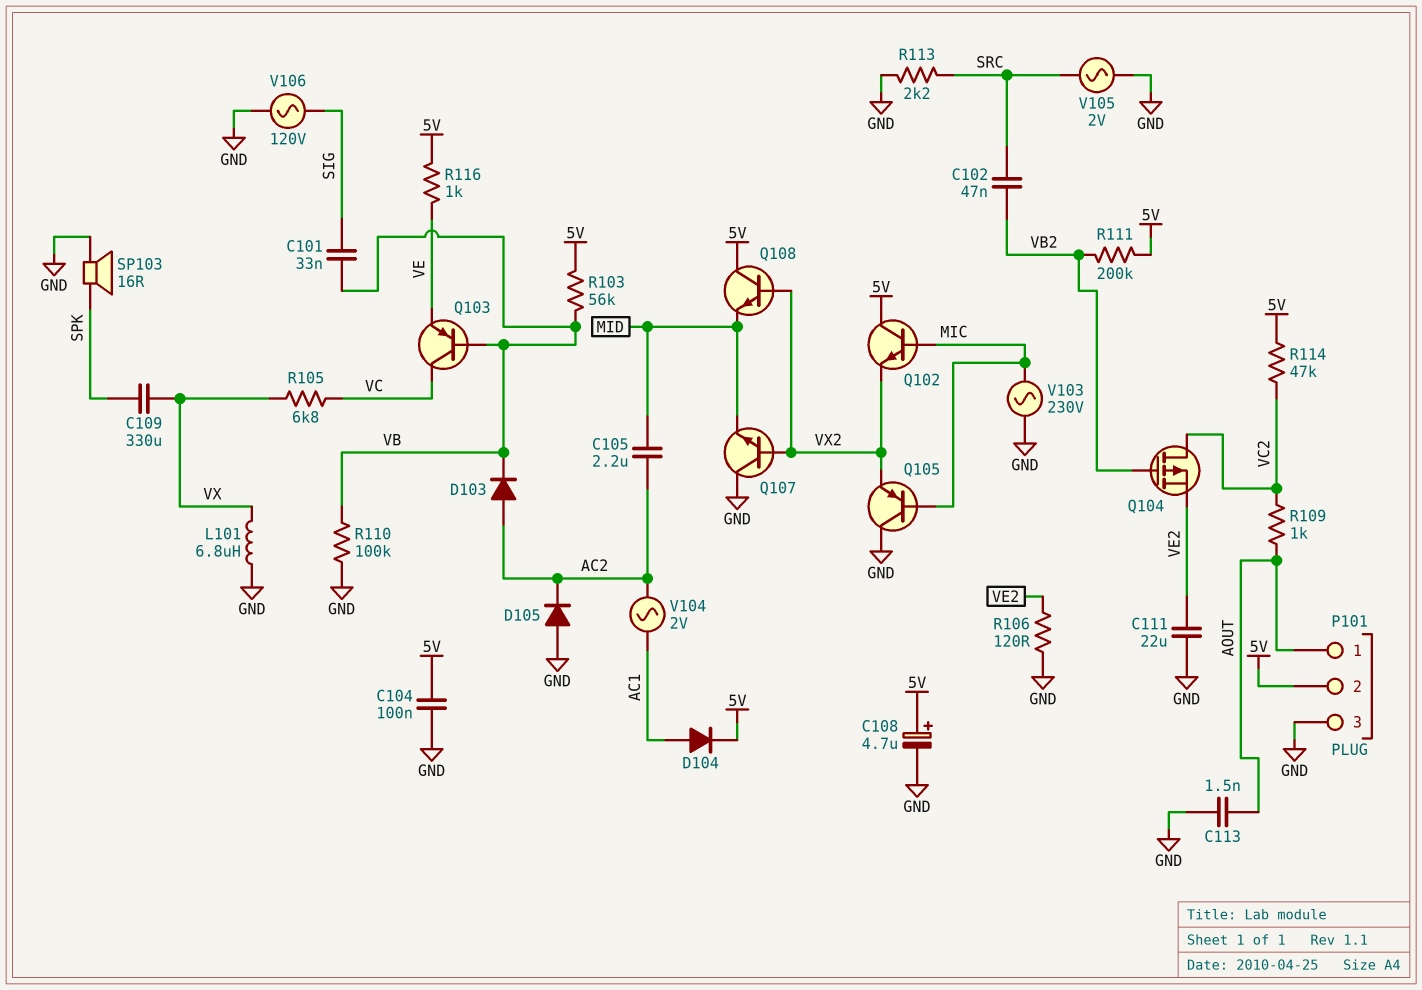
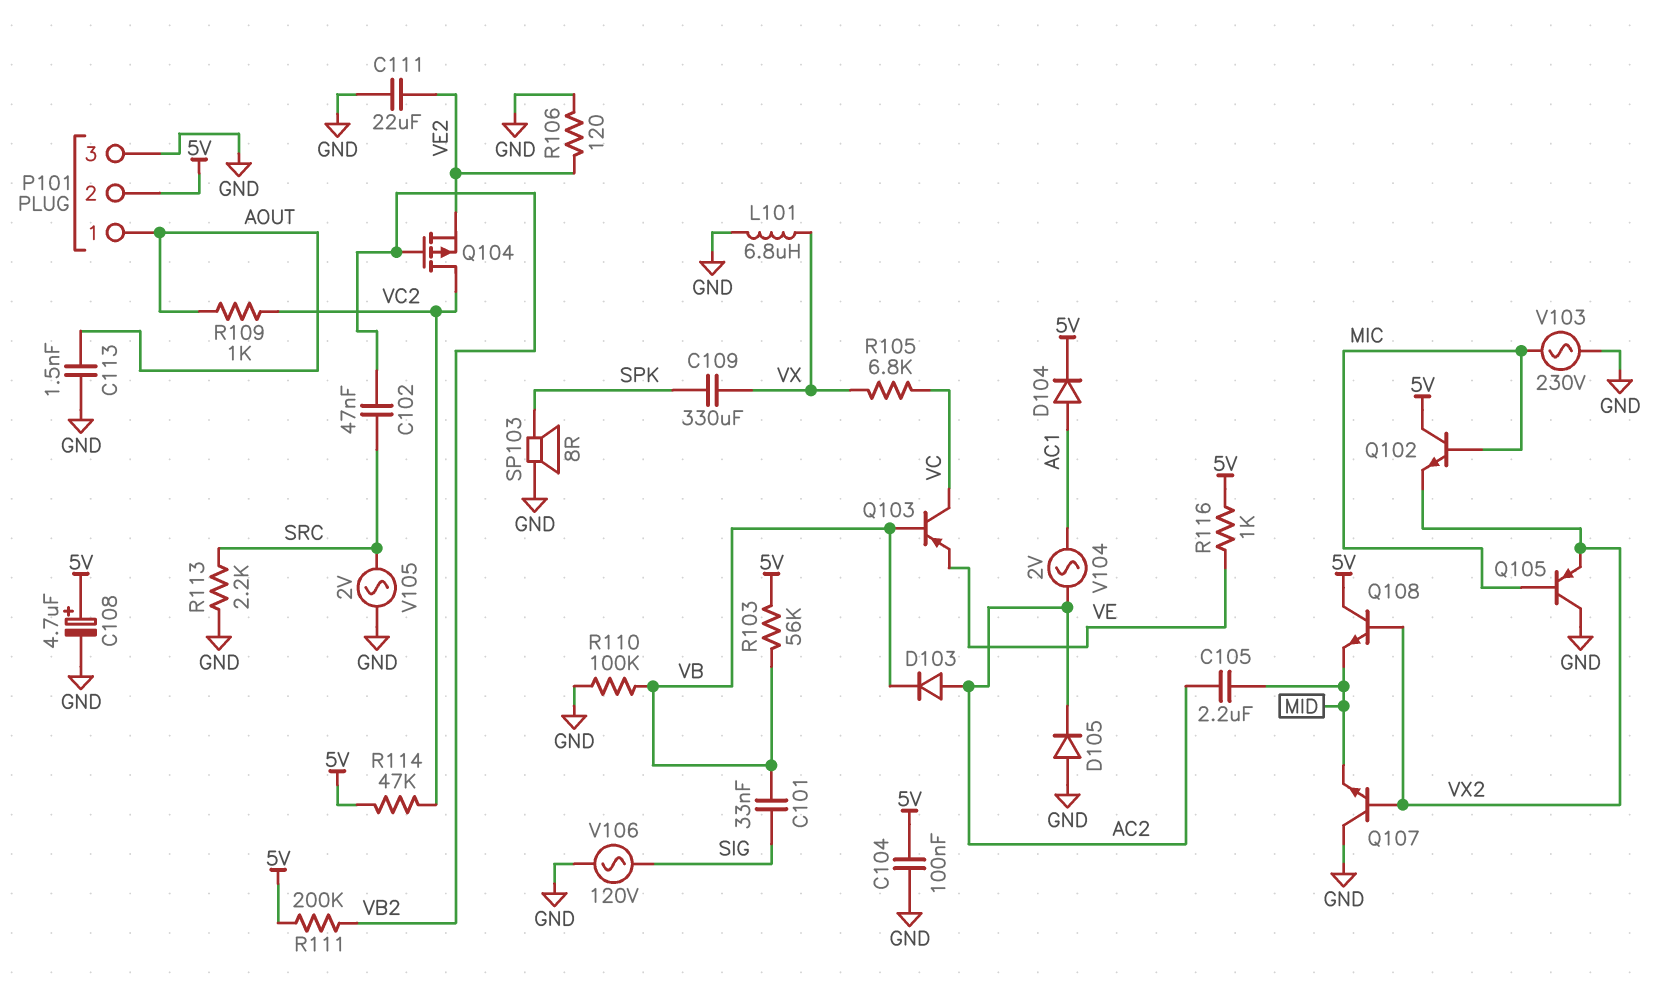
SP103: speaker 16R (GND, SPK) -> speaker 8R (GND, SPK)

